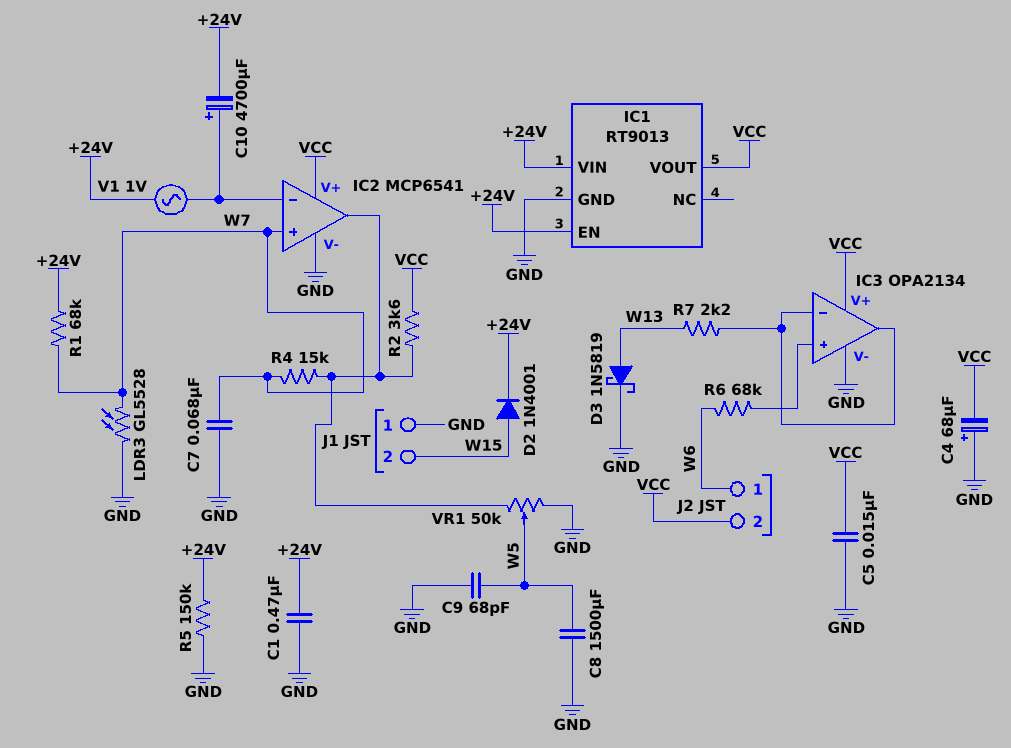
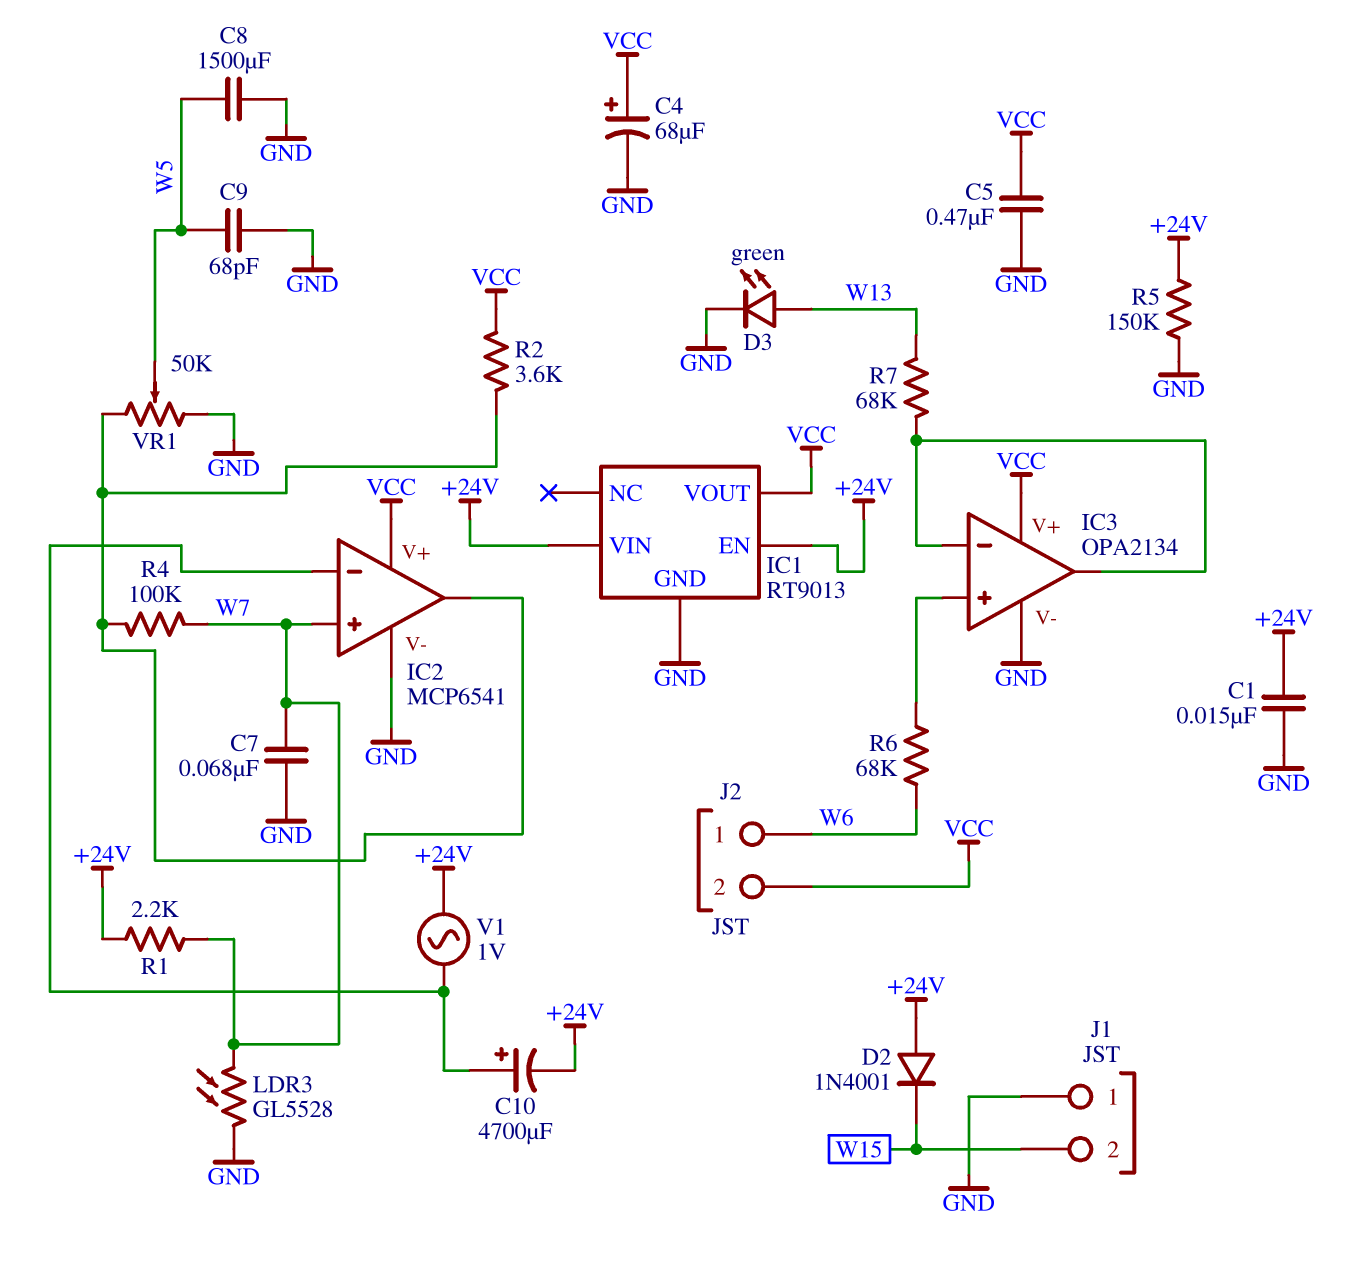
C1: 470nF (+24V, GND) -> 15nF (+24V, GND)
C4: 68uF (plus GND, minus VCC) -> 68uF (plus VCC, minus GND)
C5: 15nF (GND, VCC) -> 470nF (GND, VCC)
D2: diode 1N4001 (A W15, K +24V) -> diode 1N4001 (A +24V, K W15)
D3: schottky 1N5819 (A W13, K GND) -> LED green (A W13, K GND)
R1: 68k (+24V, W7) -> 2.2k (+24V, W7)
R4: 15k (IC2/out, W7) -> 100k (IC2/out, W7)
R7: 2.2k (IC3/in-, W13) -> 68k (IC3/in-, W13)

